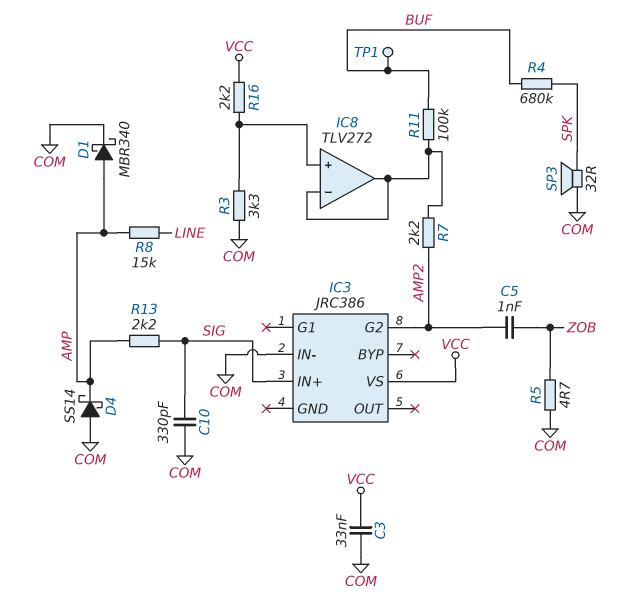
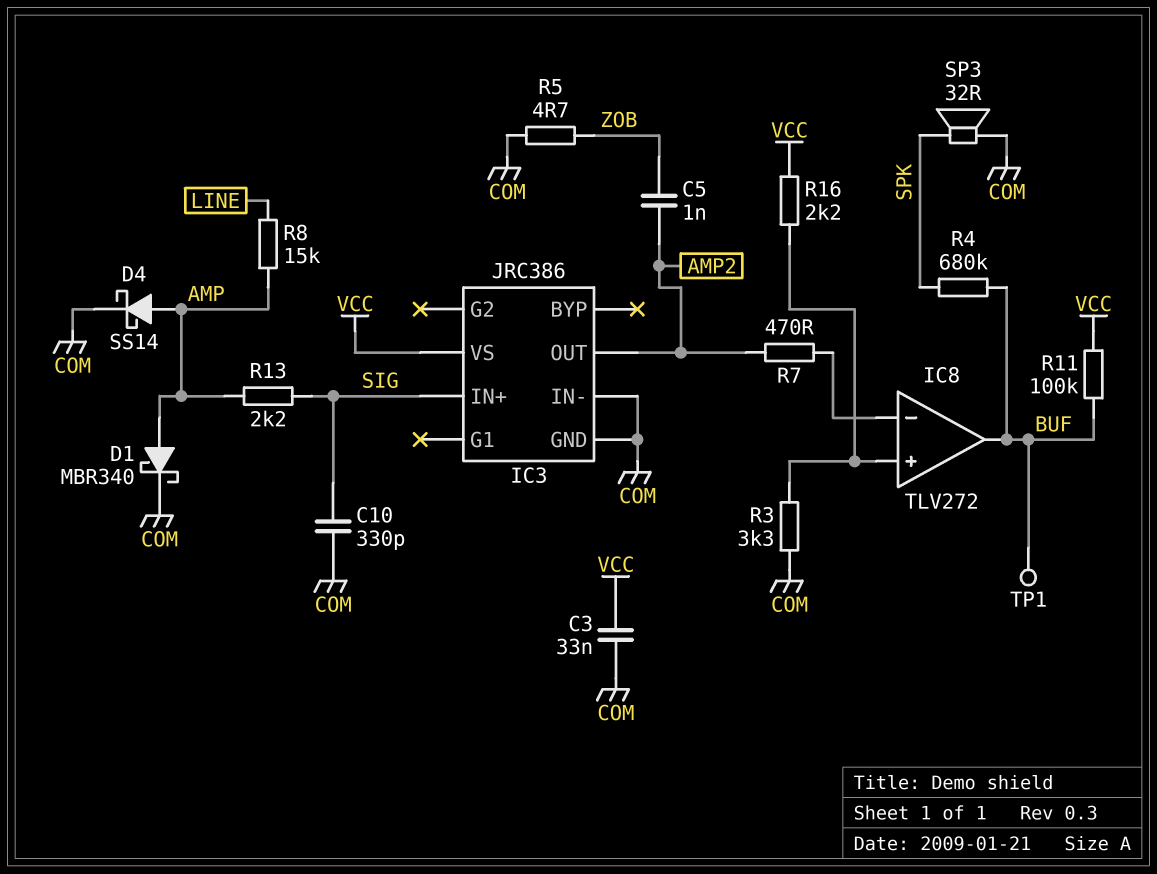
D4: schottky SS14 (A COM, K AMP) -> schottky SS14 (A AMP, K COM)
IC3 pin G2: AMP2 -> none
IC3 pin GND: none -> COM
IC3 pin OUT: none -> AMP2
IC8 pin out: IC8/in- -> BUF
R7: 2.2k (AMP2, IC8/in-) -> 470 (AMP2, IC8/in-)
R11: 100k (BUF, IC8/in-) -> 100k (BUF, VCC)

